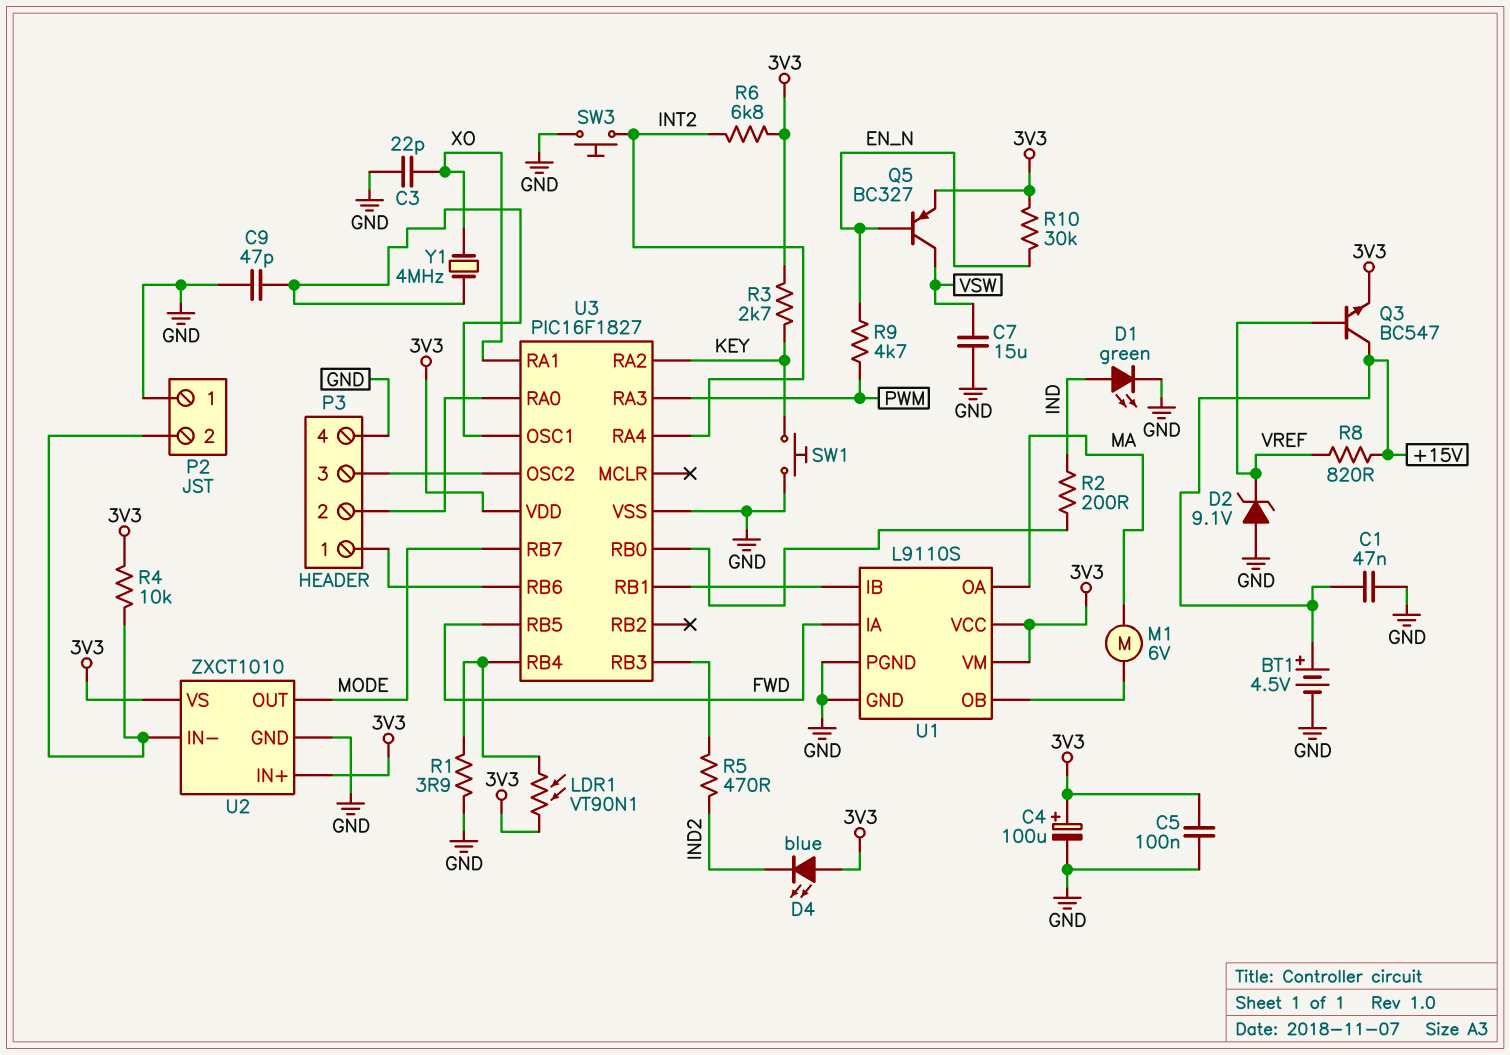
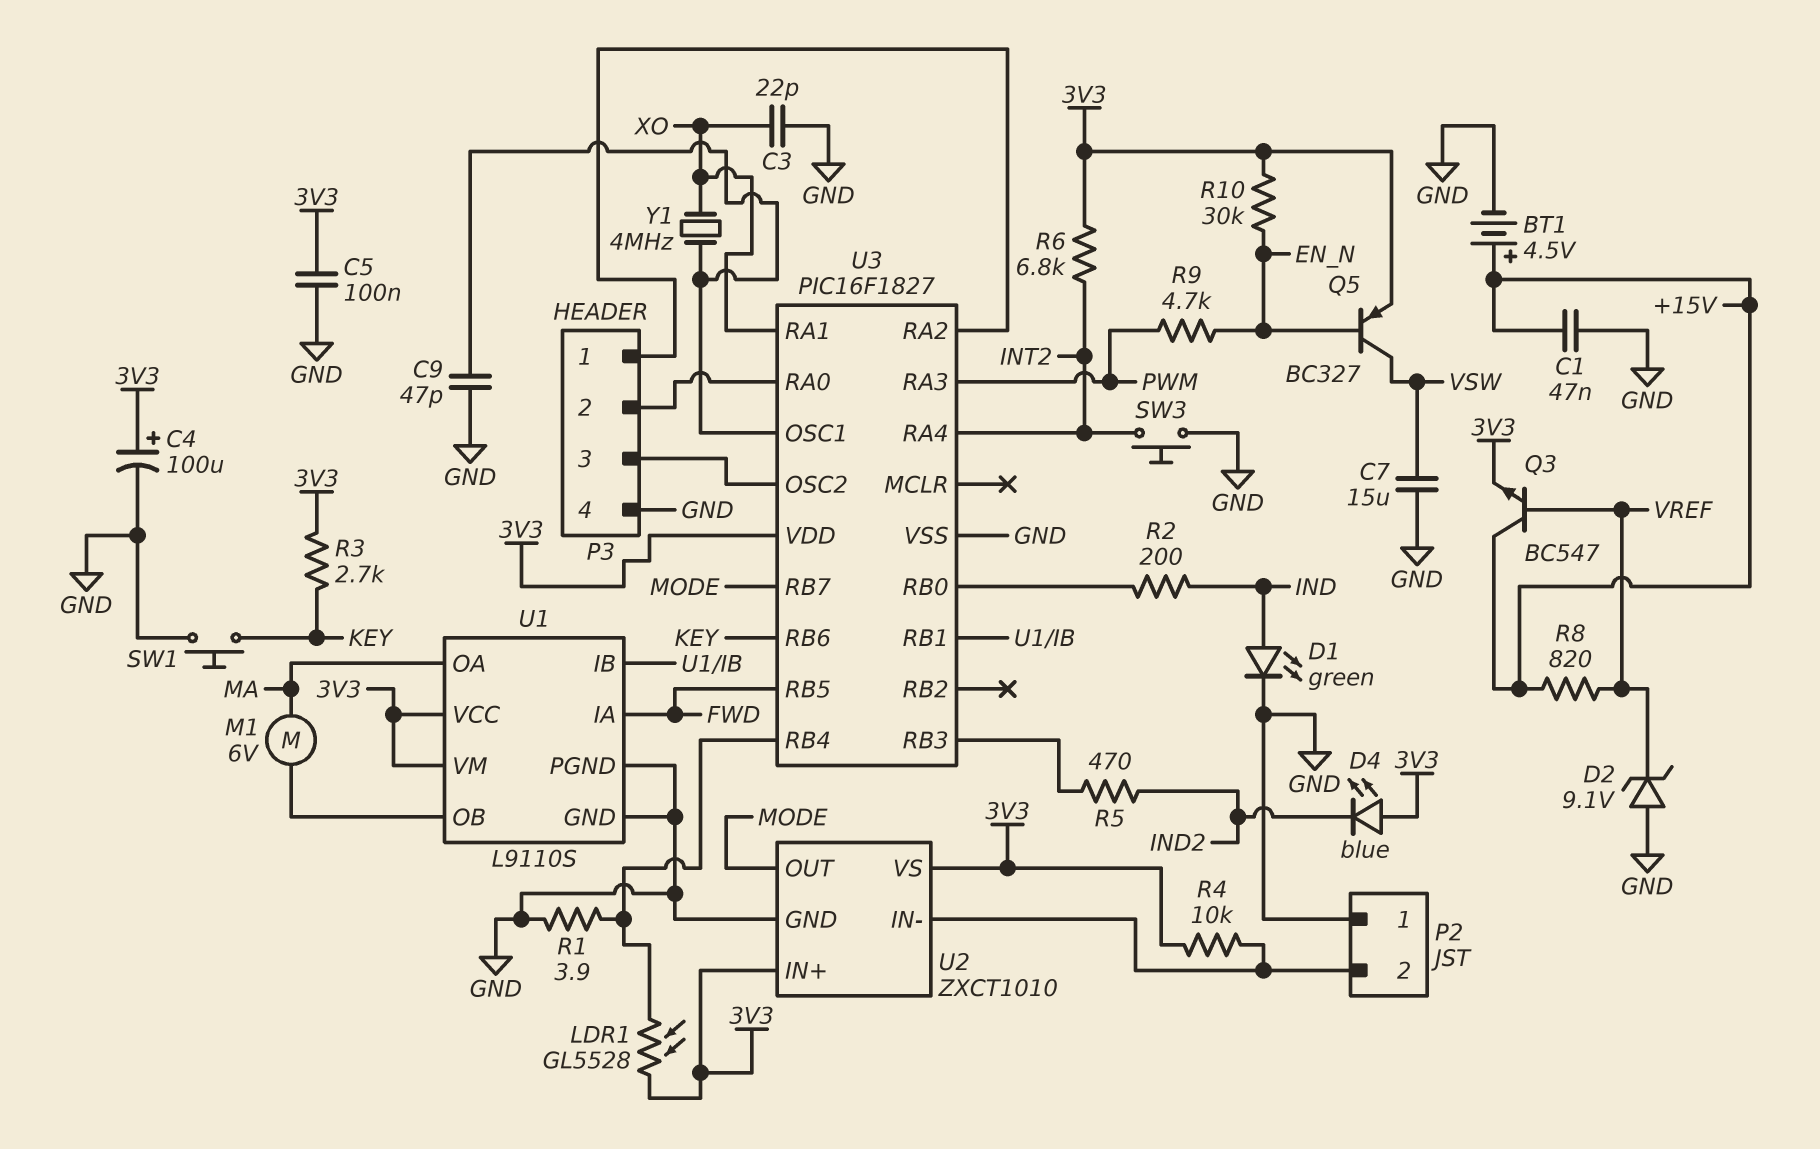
LDR1: VT90N1 (3V3, U3/RB4) -> GL5528 (3V3, U3/RB4)
U3 pin RA2: KEY -> P3/1
U3 pin RB6: P3/1 -> KEY

